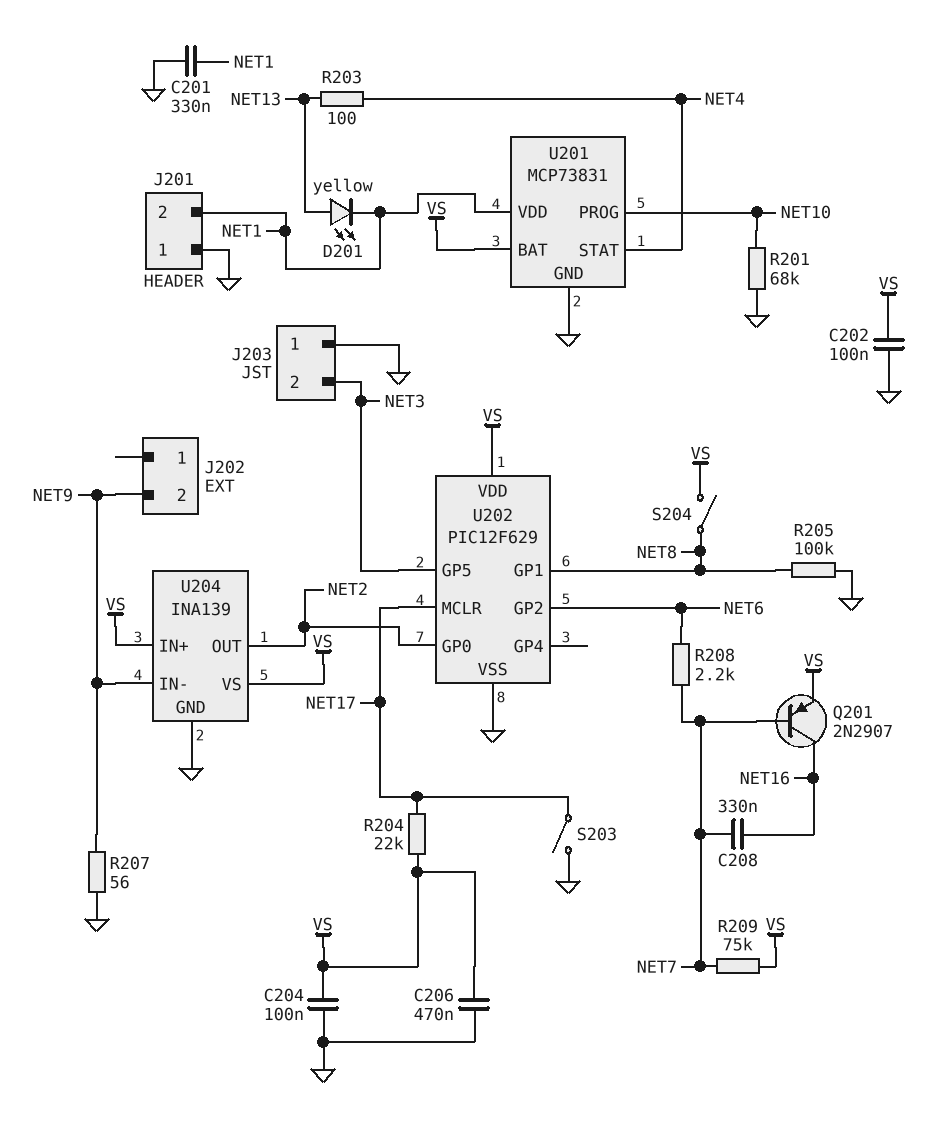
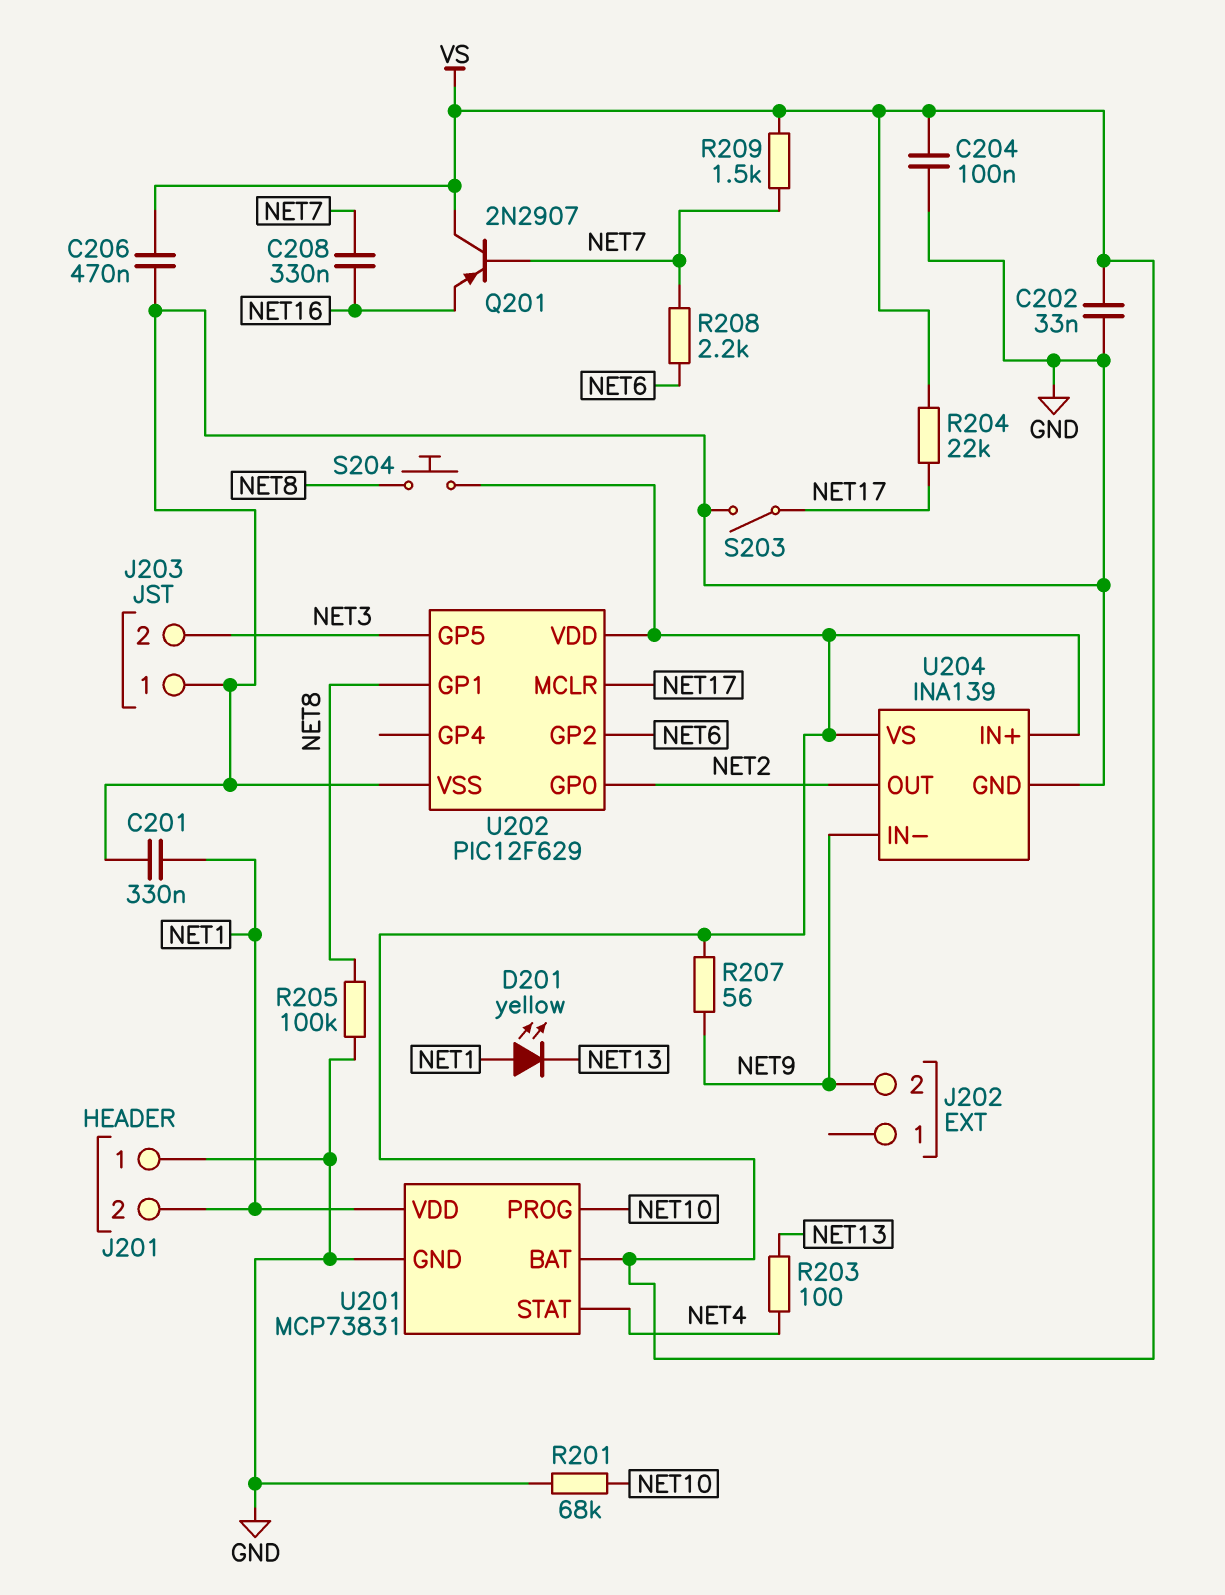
C202: 100nF (GND, VS) -> 33nF (GND, VS)
D201: LED yellow (A NET13, K NET1) -> LED yellow (A NET1, K NET13)
Q201: PNP 2N2907 (B NET7, C NET16, E VS) -> PNP 2N2907 (B NET7, C VS, E NET16)
R207: 56 (GND, NET9) -> 56 (NET9, VS)
R209: 75k (NET7, VS) -> 1.5k (NET7, VS)
S204: switch (NET8, VS) -> button (NET8, VS)

